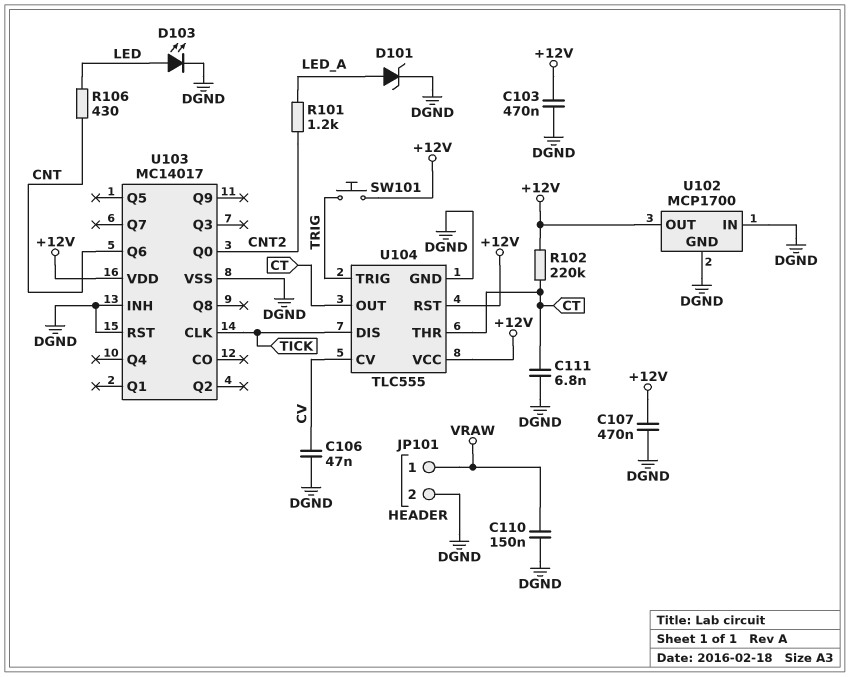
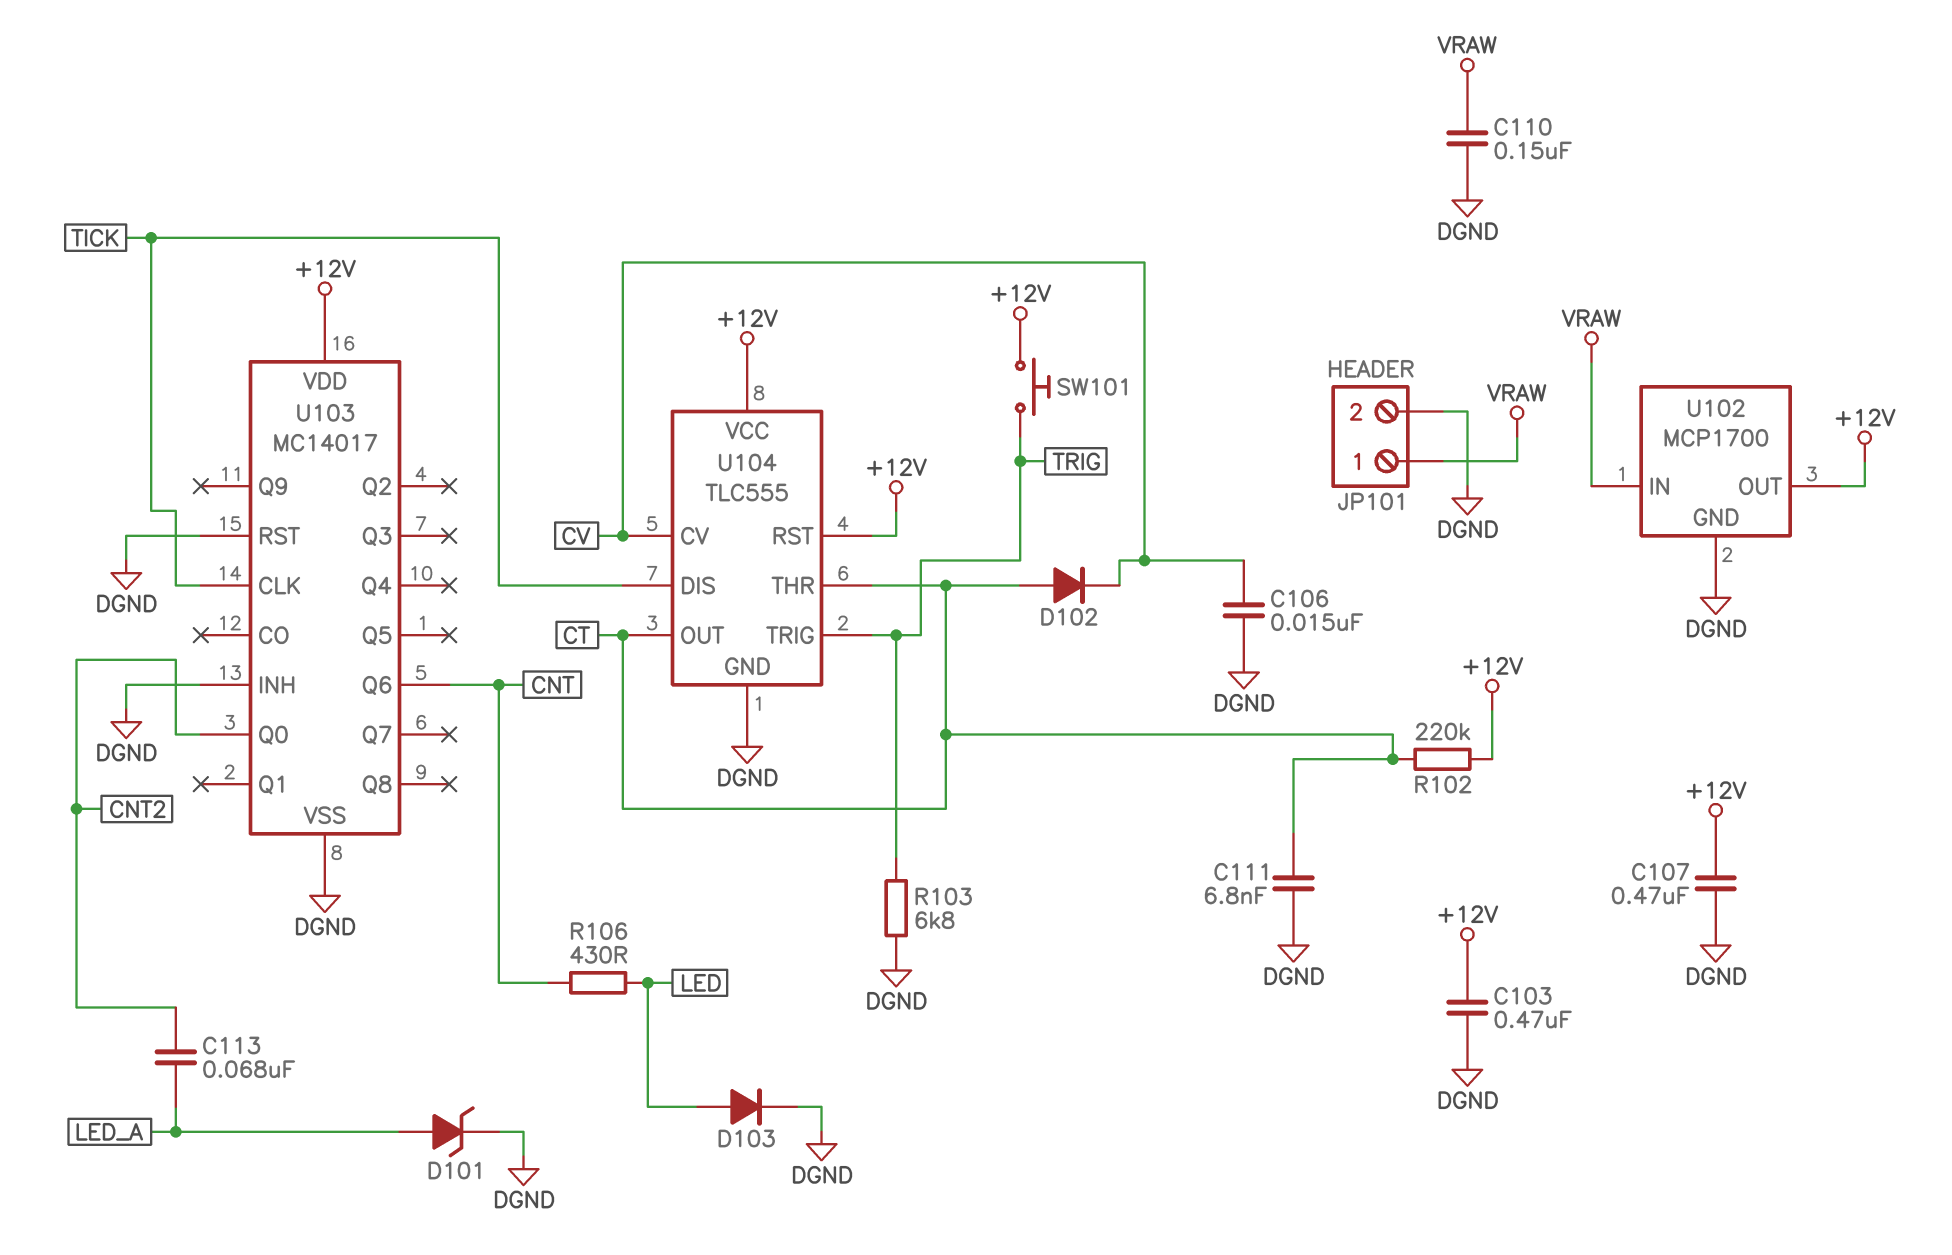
C106: 47nF (CV, DGND) -> 15nF (CV, DGND)
C113: none -> 68nF (CNT2, LED_A)
D102: none -> diode (A CT, K CV)
D103: LED (A LED, K DGND) -> diode (A LED, K DGND)
R101: 1.2k (CNT2, LED_A) -> none
R103: none -> 6.8k (DGND, TRIG)
U102 pin IN: DGND -> VRAW

